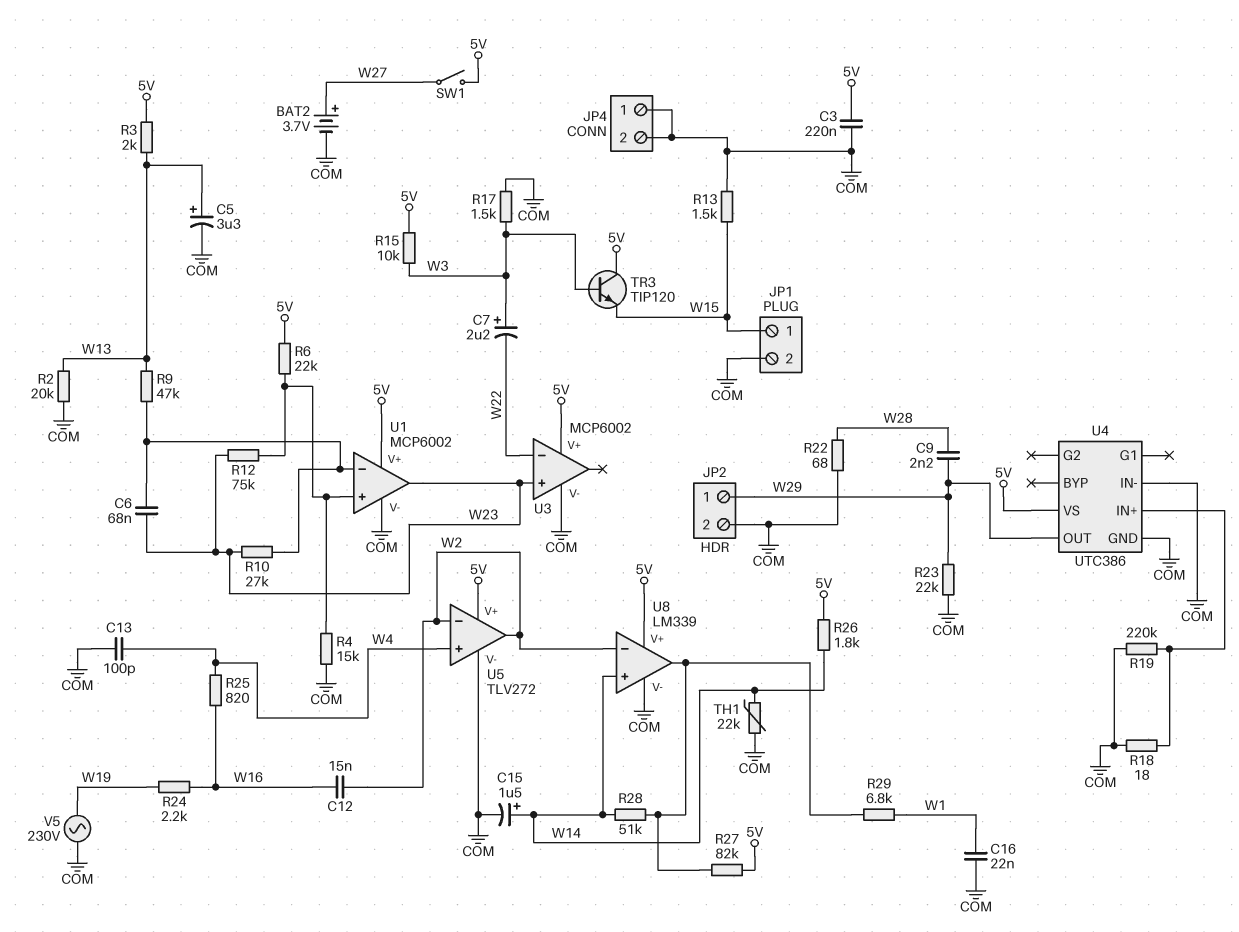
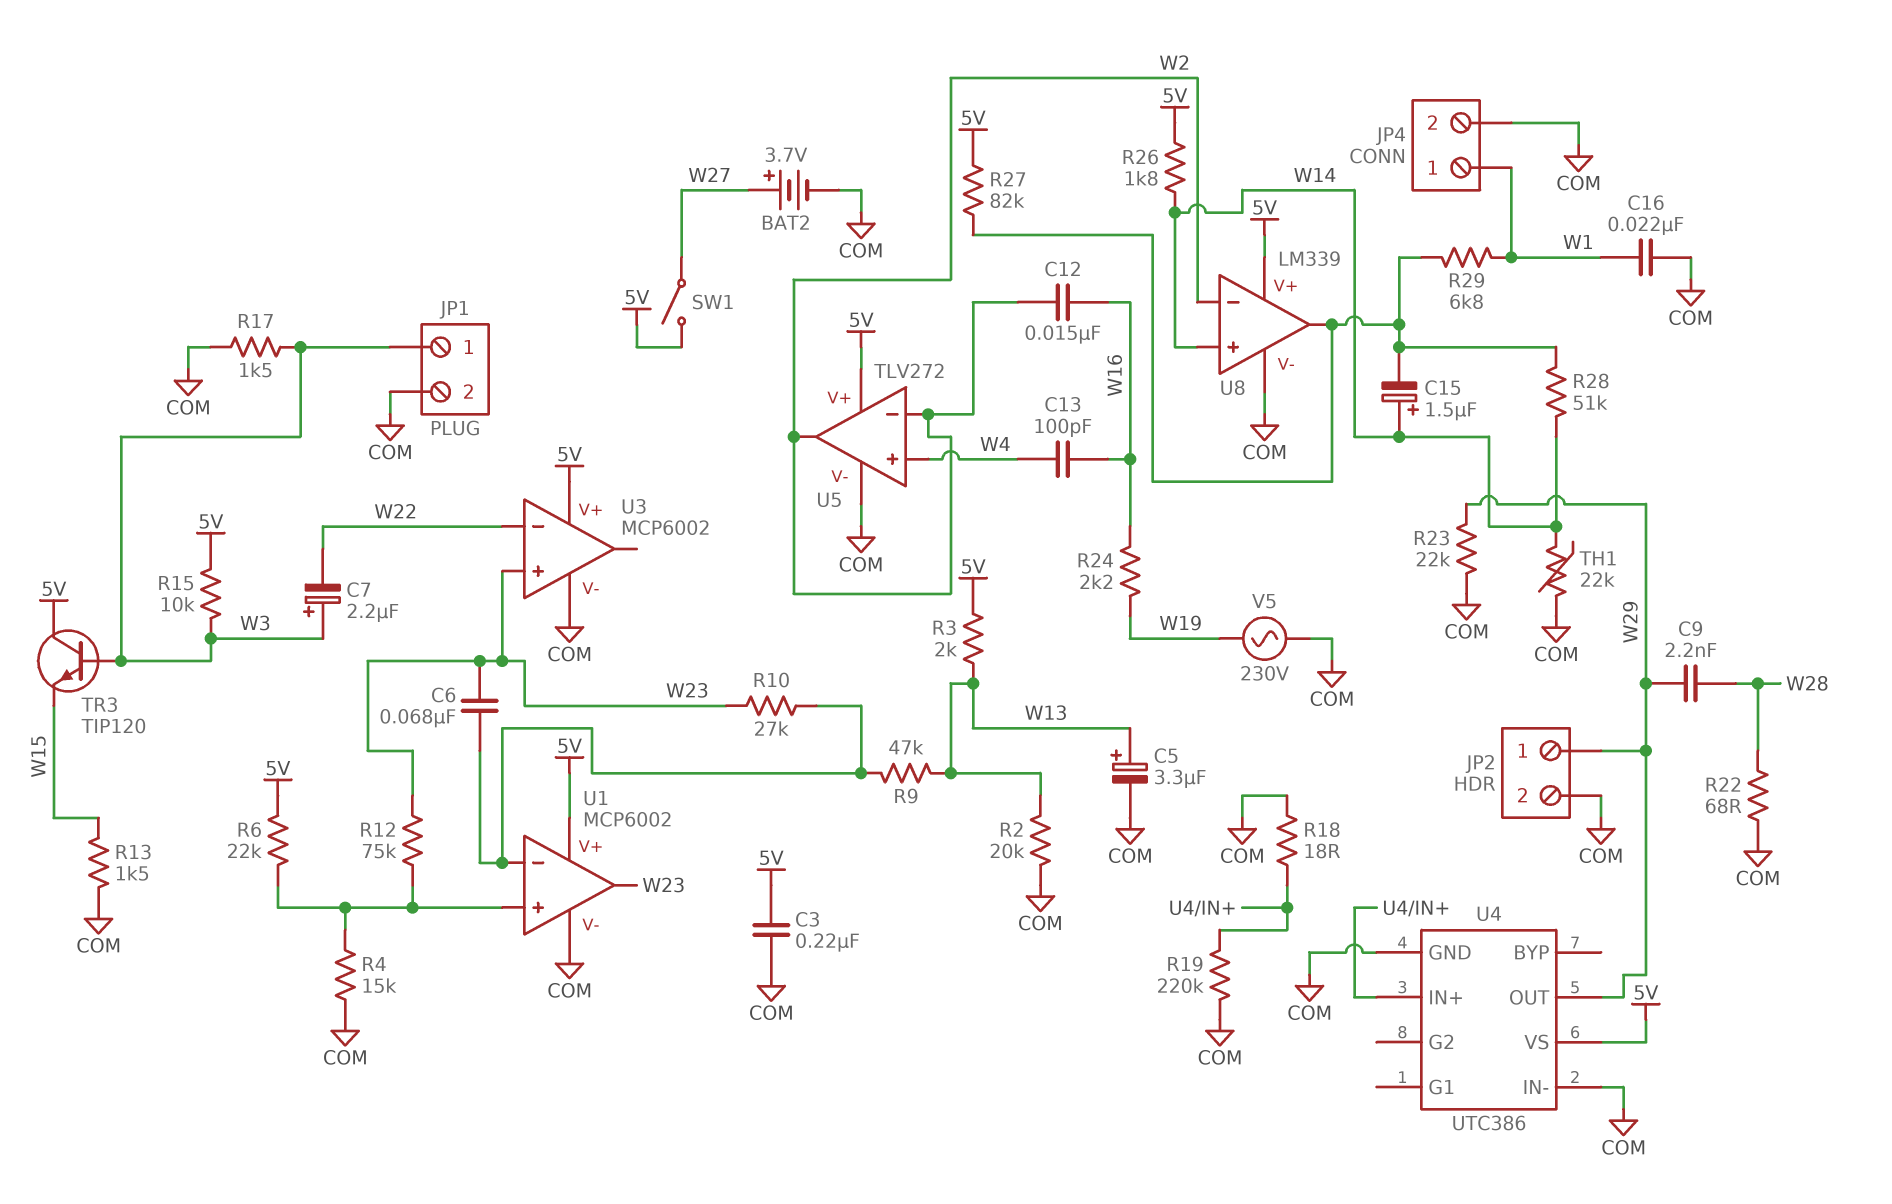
C13: 100pF (COM, W4) -> 100pF (W4, W16)
C15: 1.5uF (plus W14, minus COM) -> 1.5uF (plus W14, minus U8/out)
JP1 pin 1: W15 -> W3
JP4 pin 1: COM -> W1
R25: 820 (W4, W16) -> none

